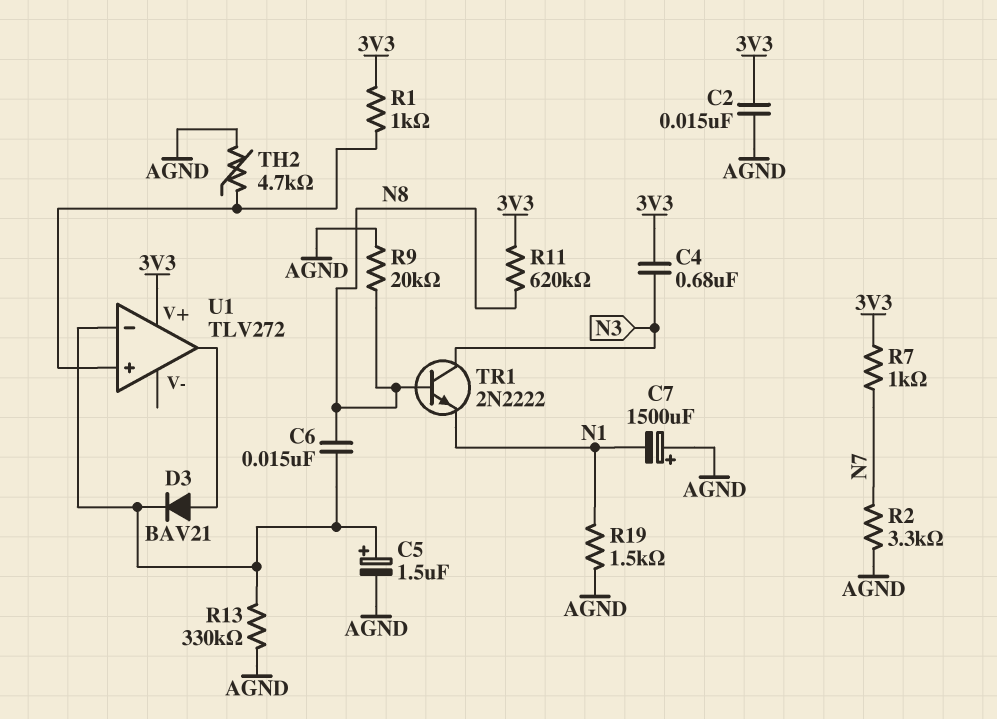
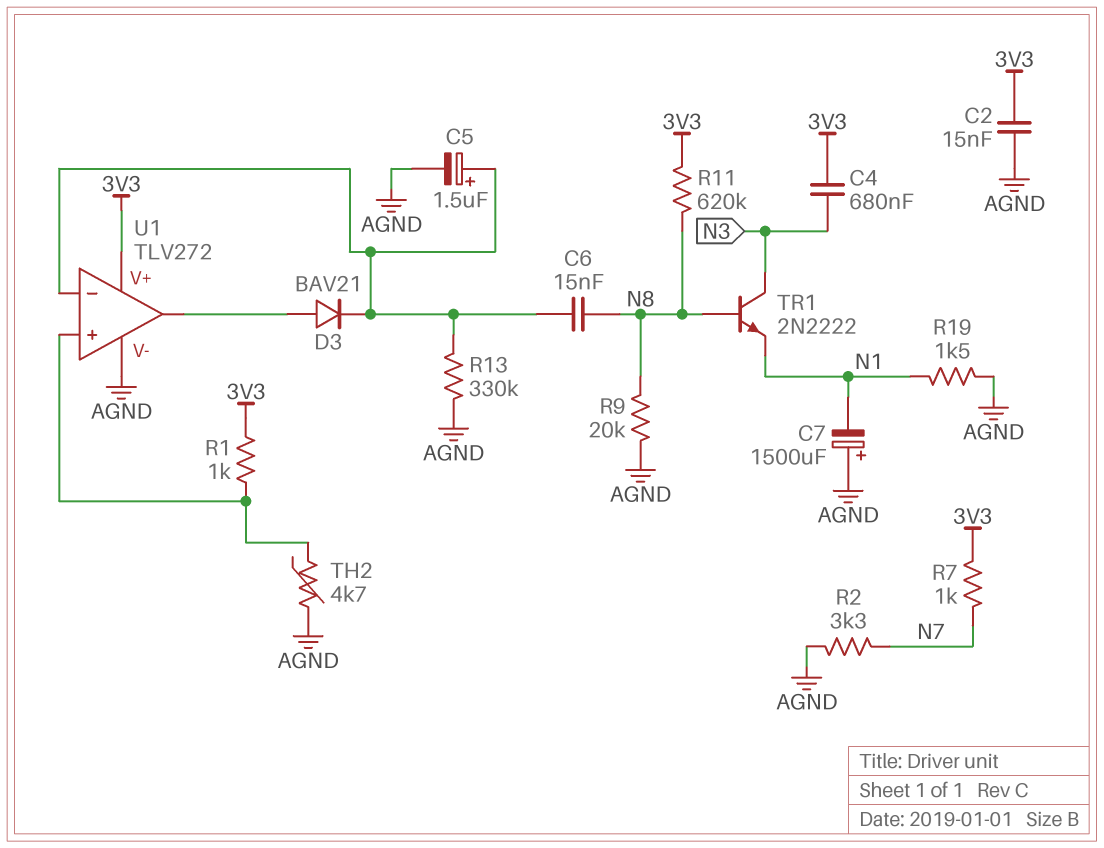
U1 pin V-: none -> AGND

